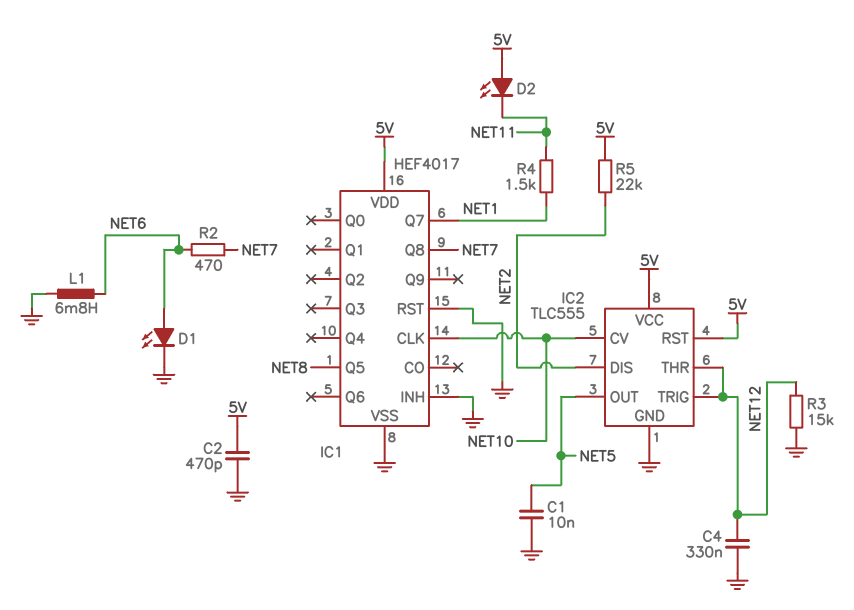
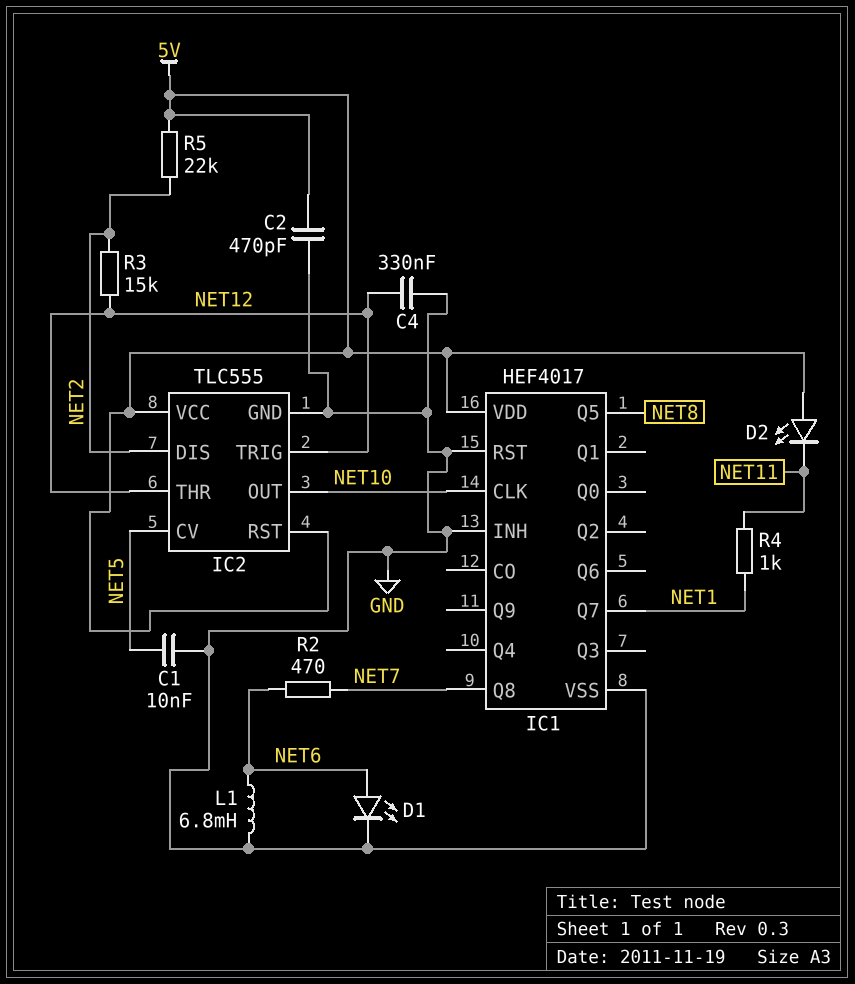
IC2 pin CV: NET10 -> NET5
IC2 pin OUT: NET5 -> NET10
R3: 15k (GND, NET12) -> 15k (NET2, NET12)
R4: 1.5k (NET1, NET11) -> 1k (NET1, NET11)

